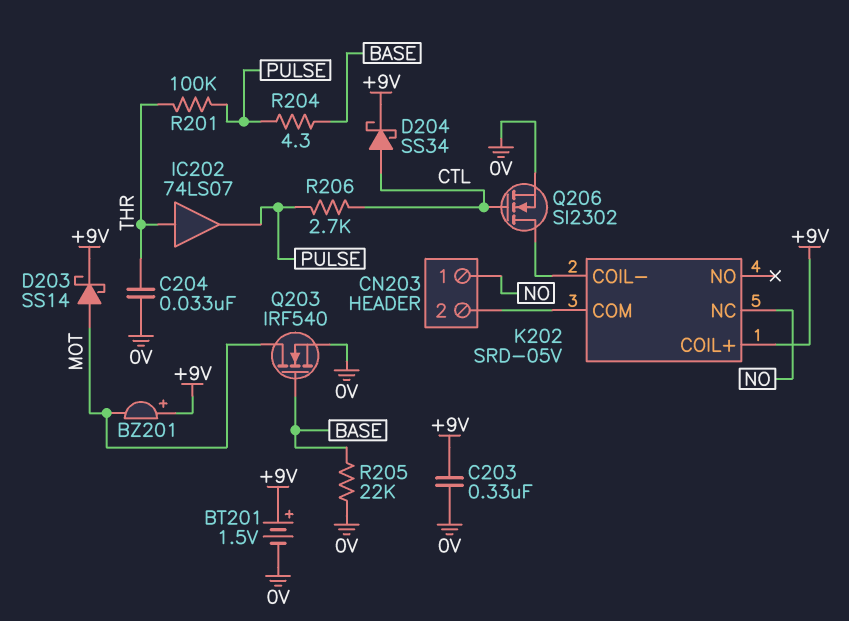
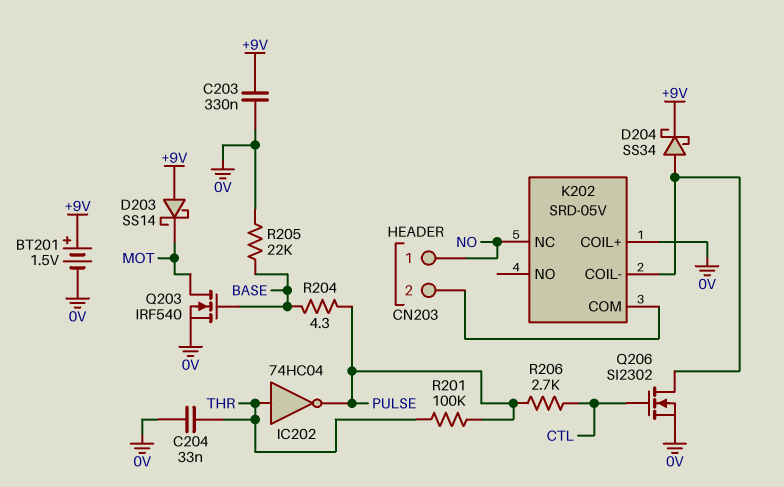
BZ201: buzzer (plus +9V, minus MOT) -> none
D203: schottky SS14 (A MOT, K +9V) -> schottky SS14 (A +9V, K MOT)
D204: schottky SS34 (A CTL, K +9V) -> schottky SS34 (A K202/COIL-, K +9V)
IC202: buffer 74LS07 (in THR, out PULSE) -> NOT 74HC04 (in THR, out PULSE)
K202 pin COIL+: +9V -> 0V

